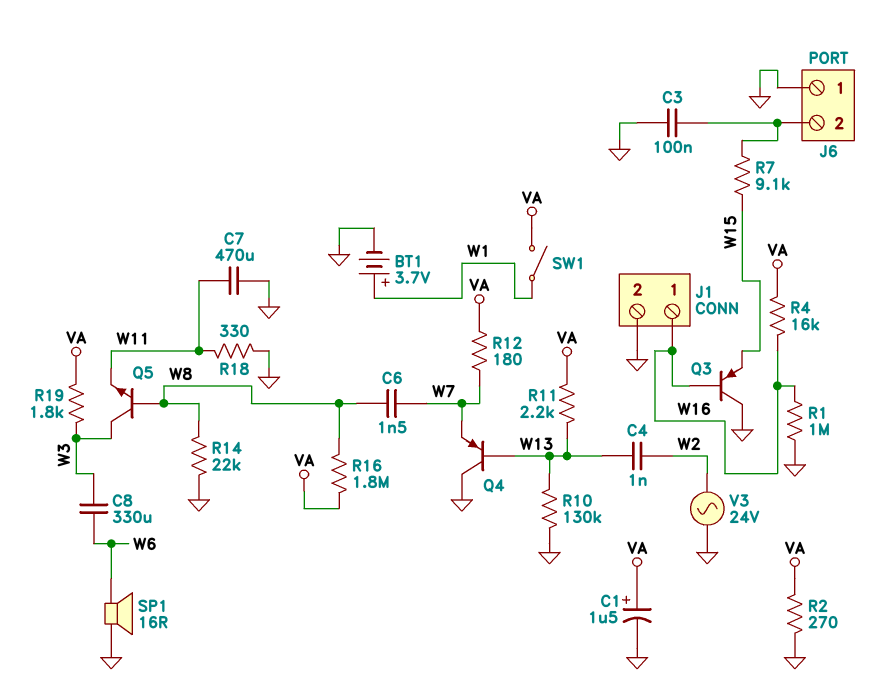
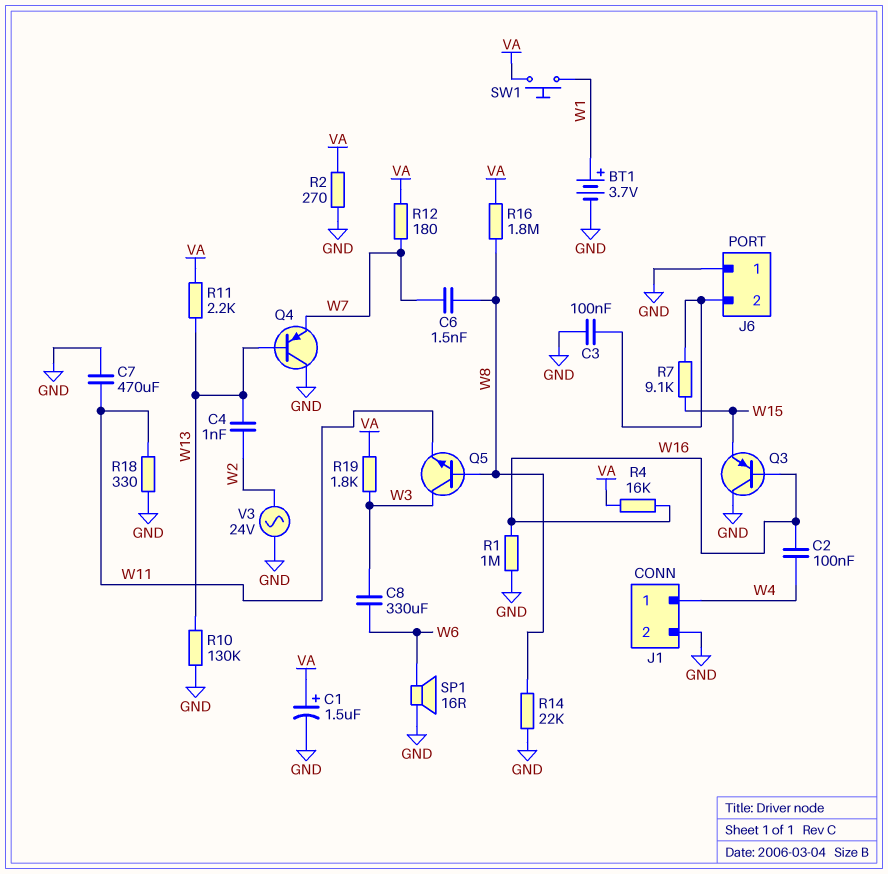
C2: none -> 100nF (W4, W16)
J1 pin 1: W16 -> W4
SW1: switch (VA, W1) -> button (VA, W1)

